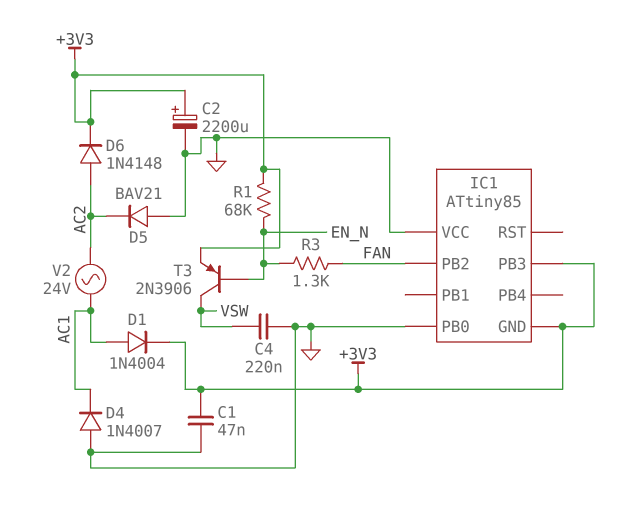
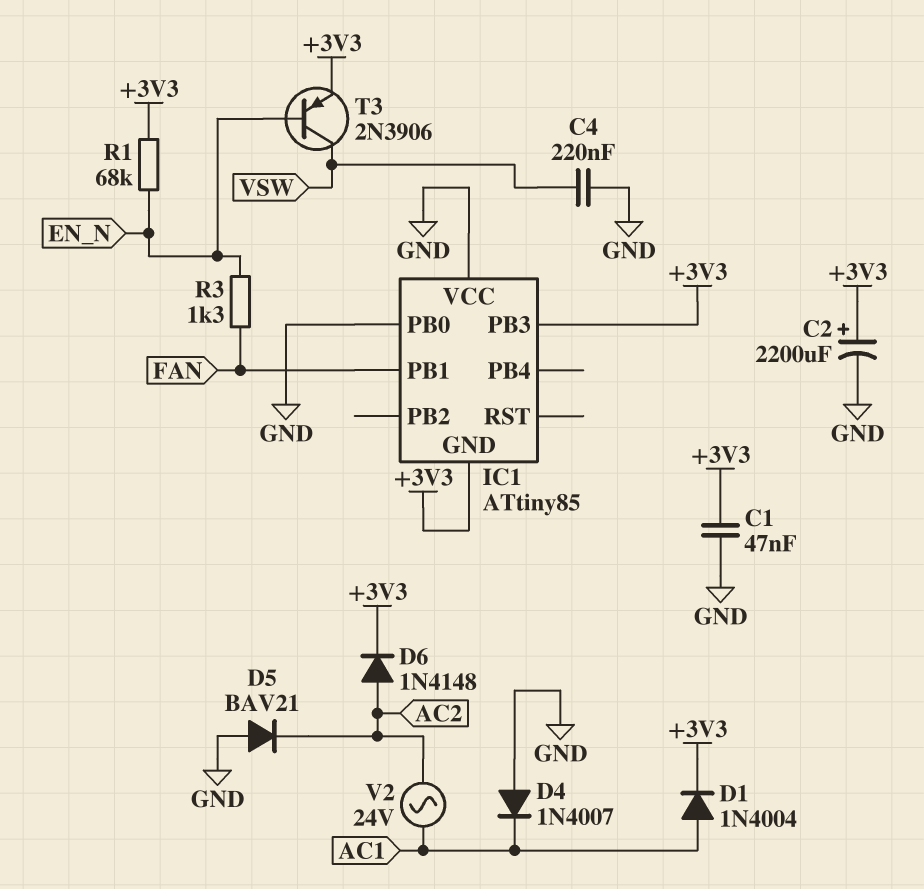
IC1 pin PB1: none -> FAN
IC1 pin PB2: FAN -> none

